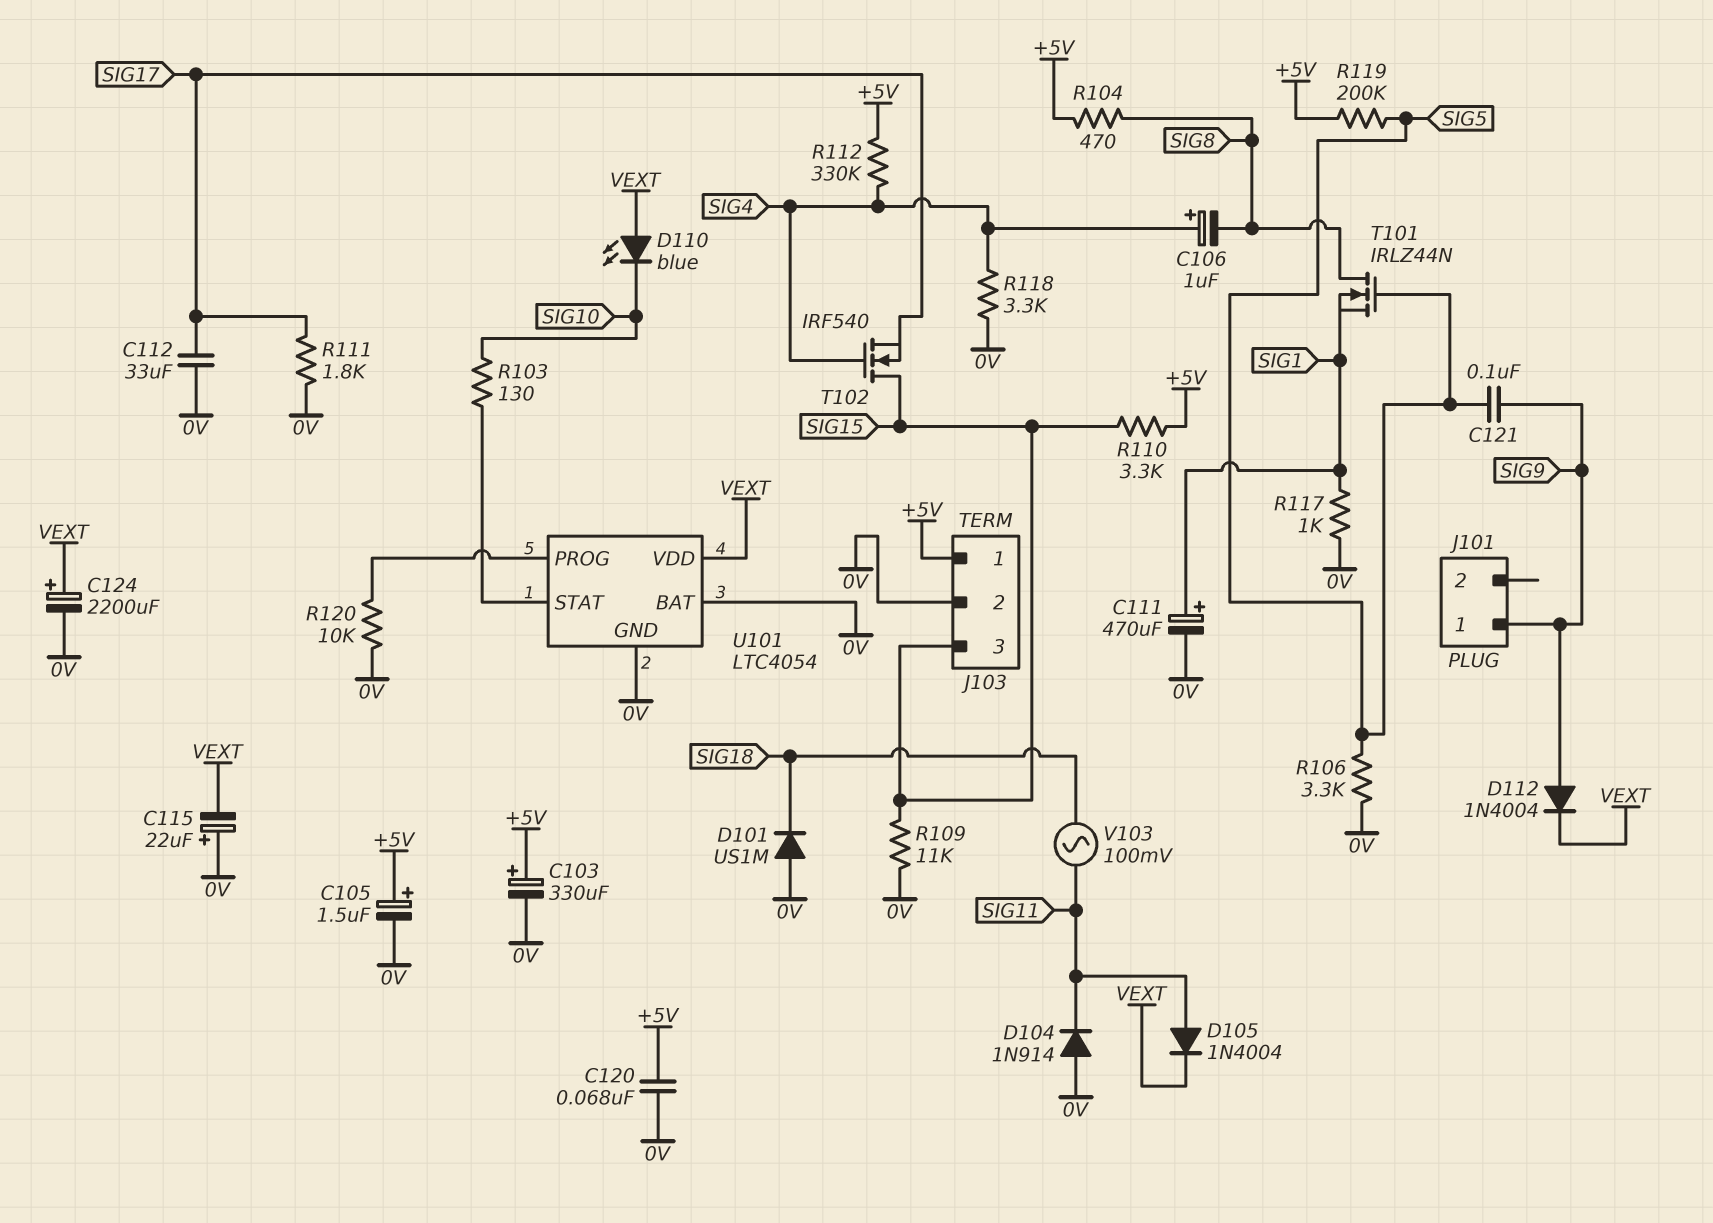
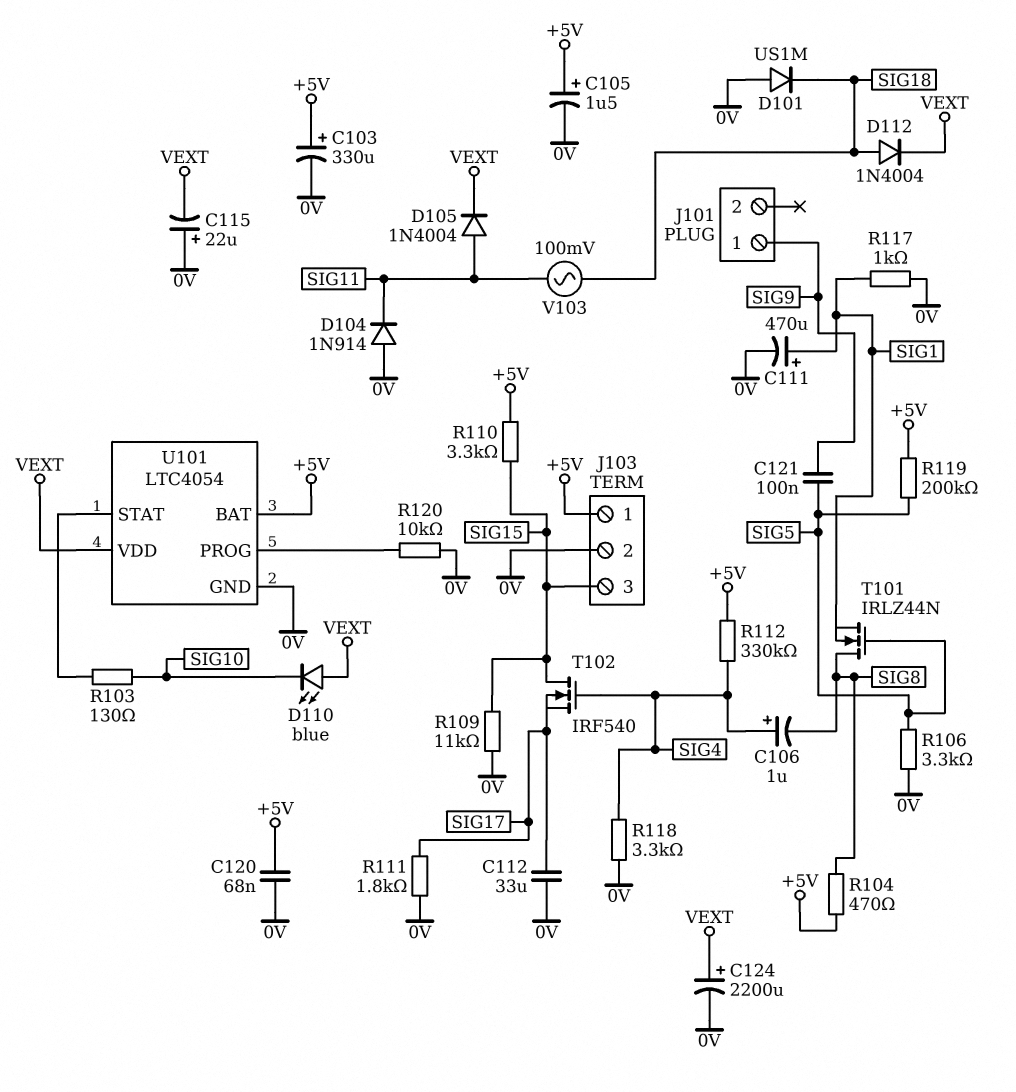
D112: diode 1N4004 (A SIG9, K VEXT) -> diode 1N4004 (A SIG18, K VEXT)
U101 pin BAT: 0V -> +5V

